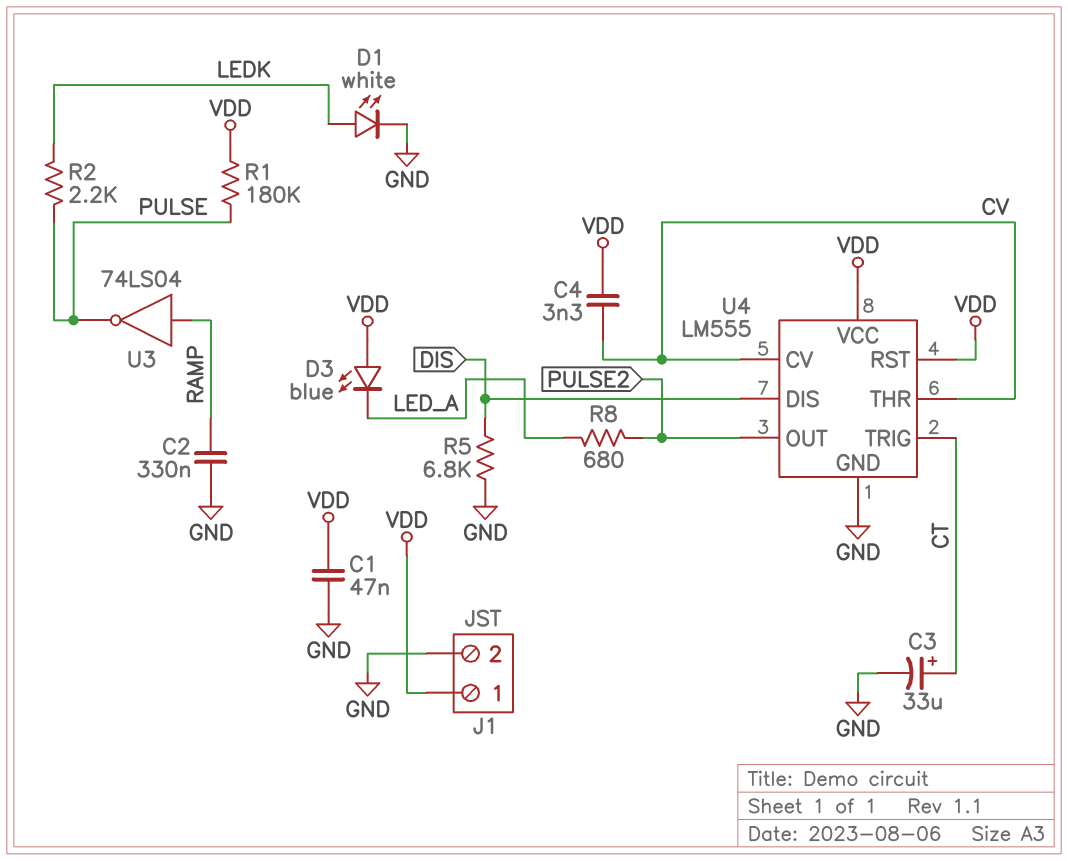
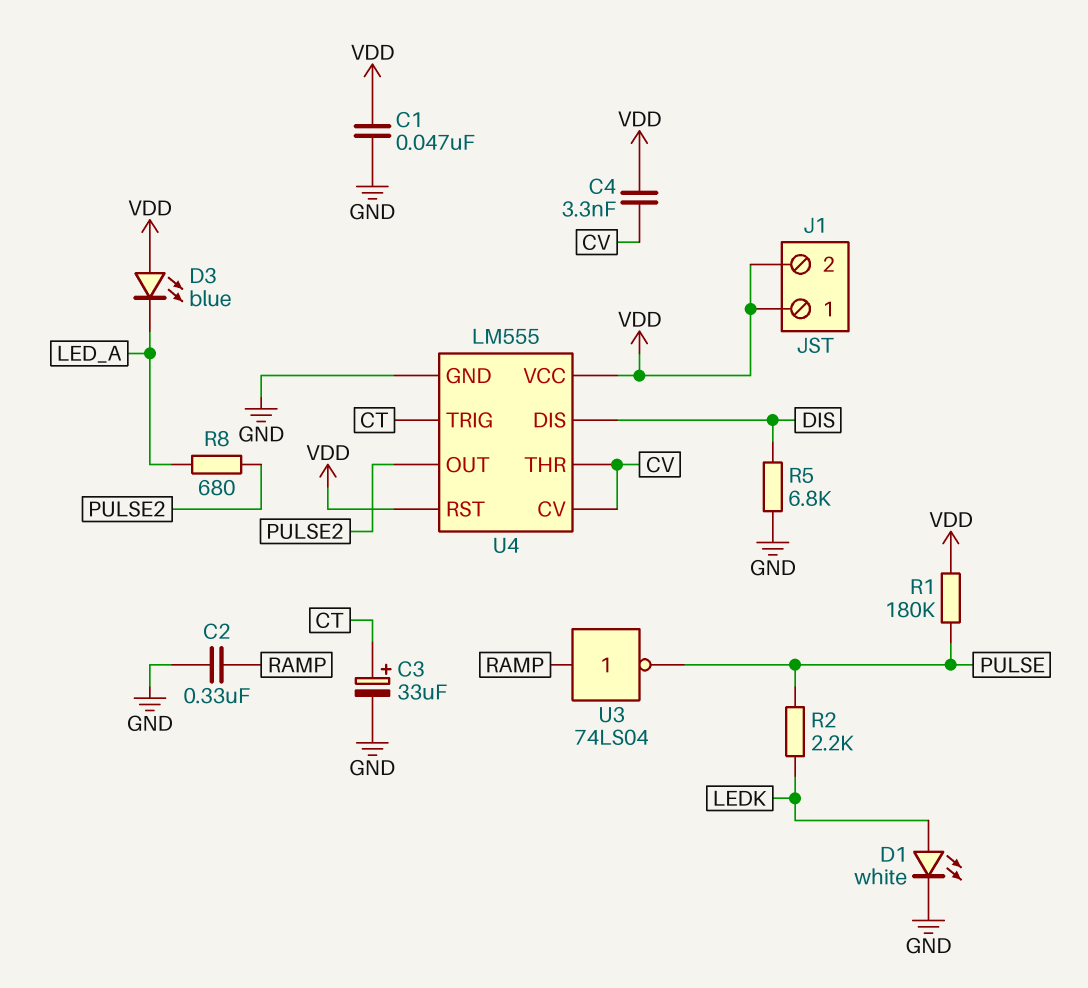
J1 pin 2: GND -> VDD

